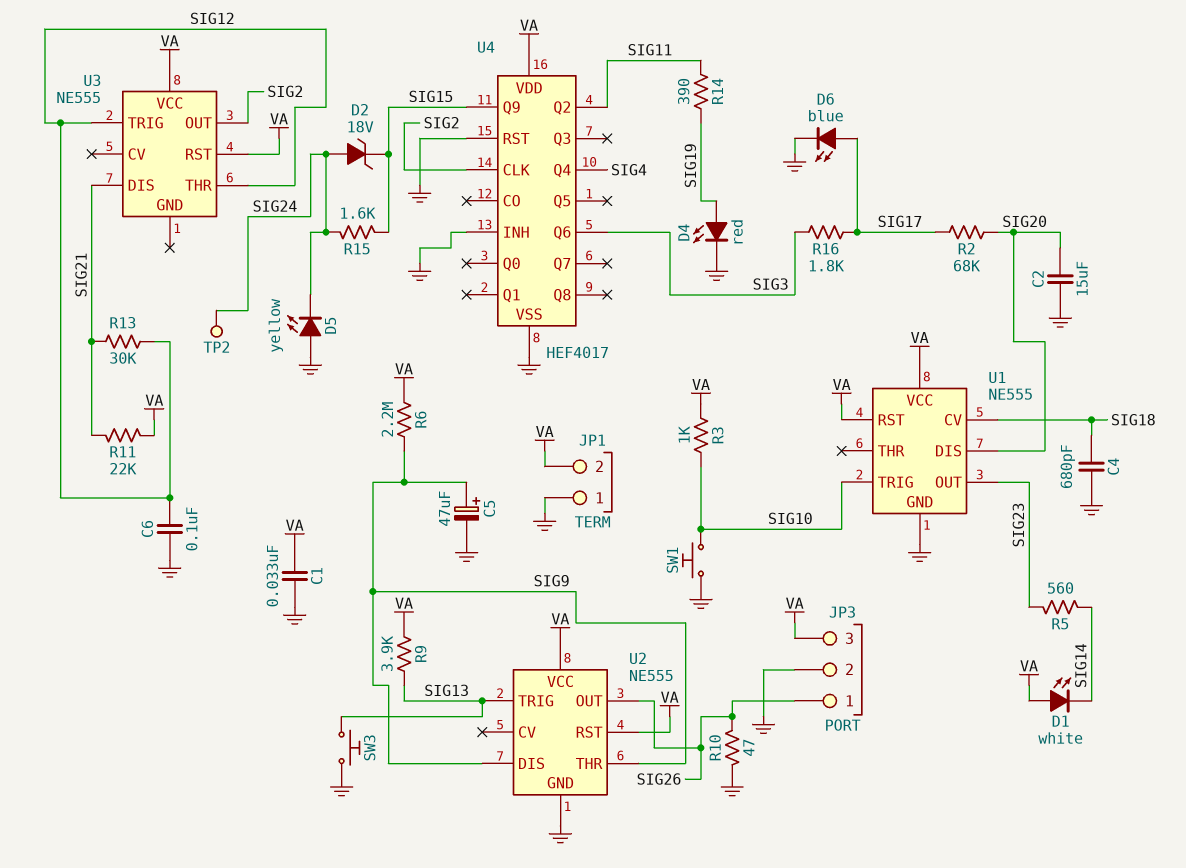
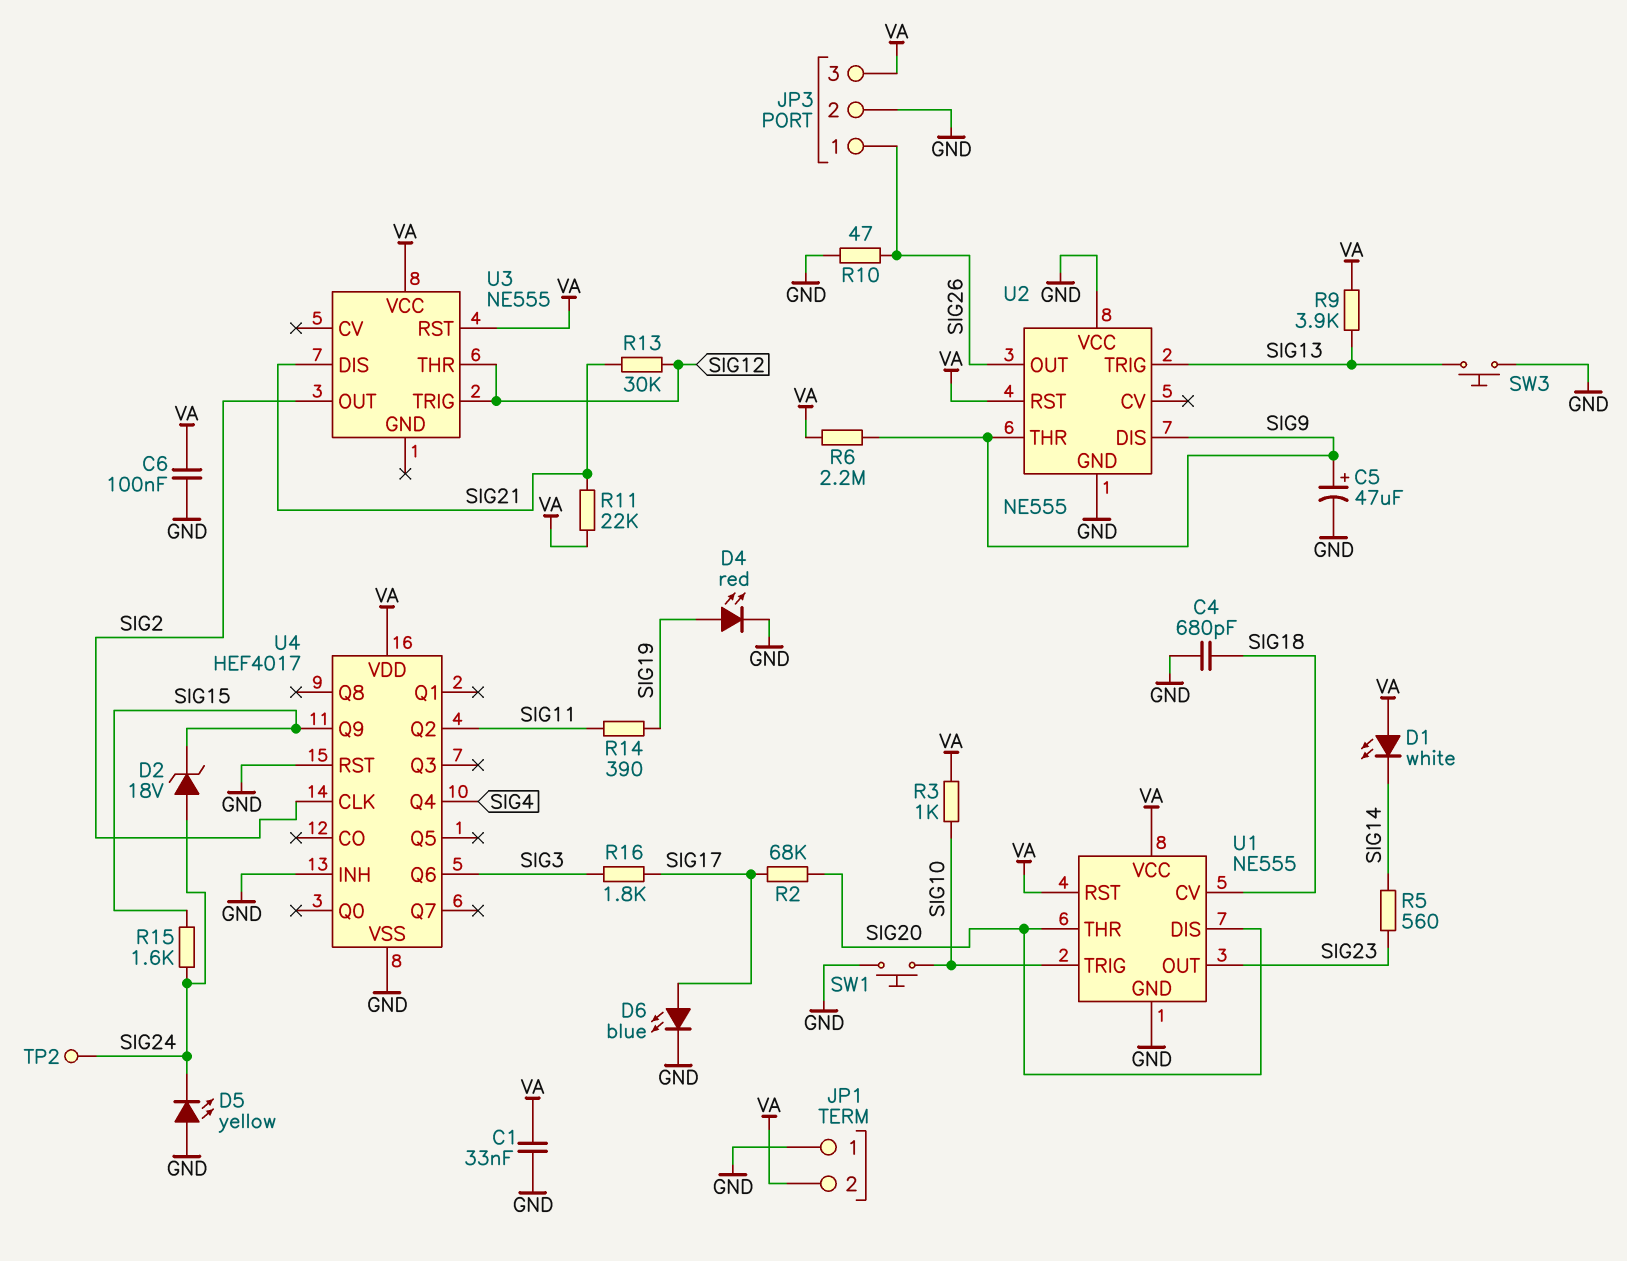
C2: 15uF (GND, SIG20) -> none
C6: 100nF (GND, SIG12) -> 100nF (GND, VA)
U1 pin THR: none -> SIG20
U2 pin VCC: VA -> GND

